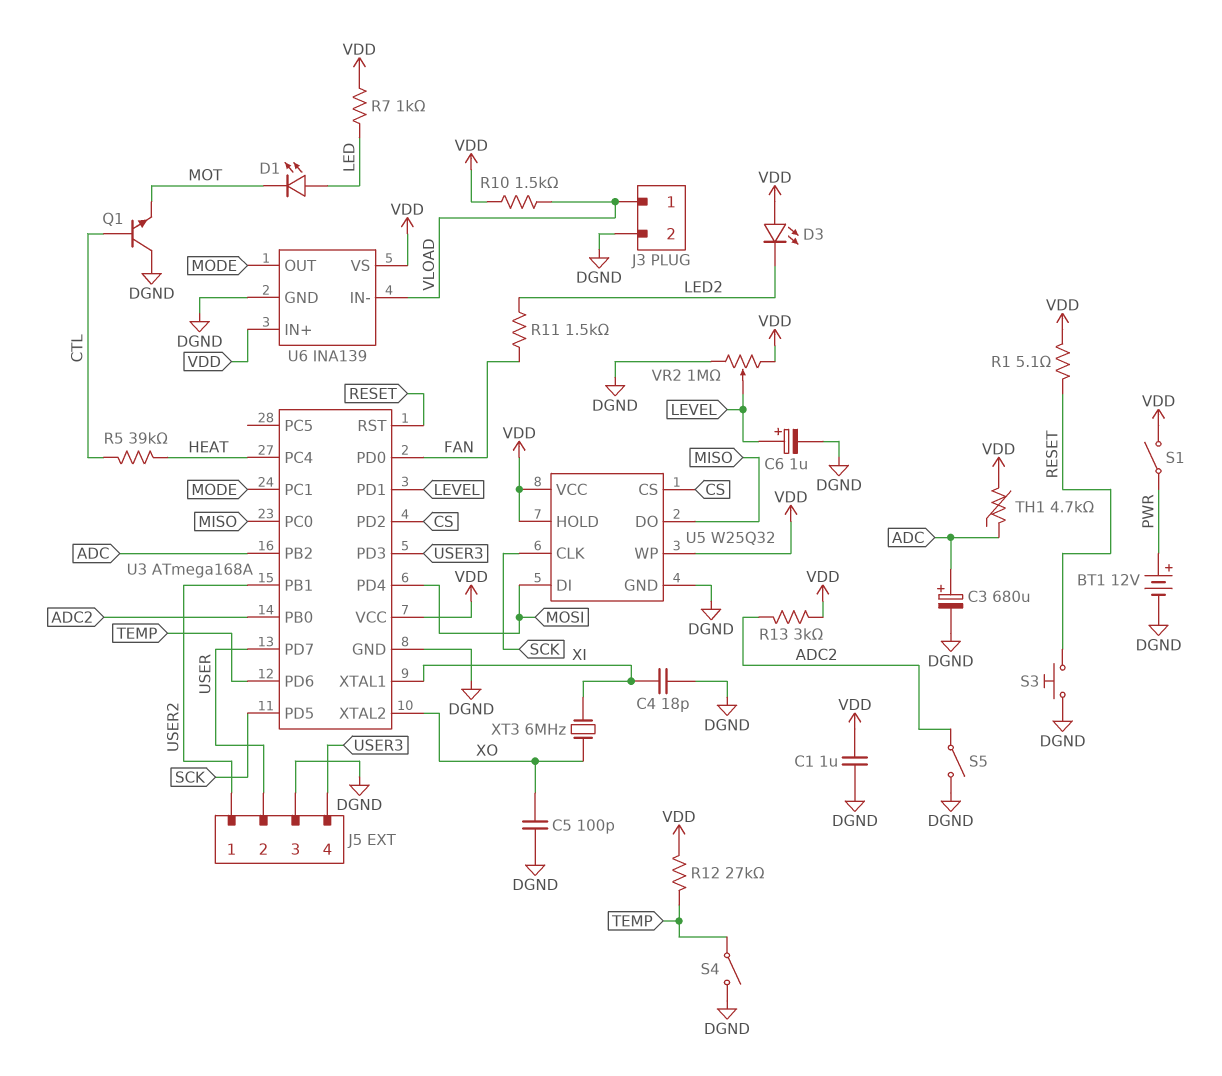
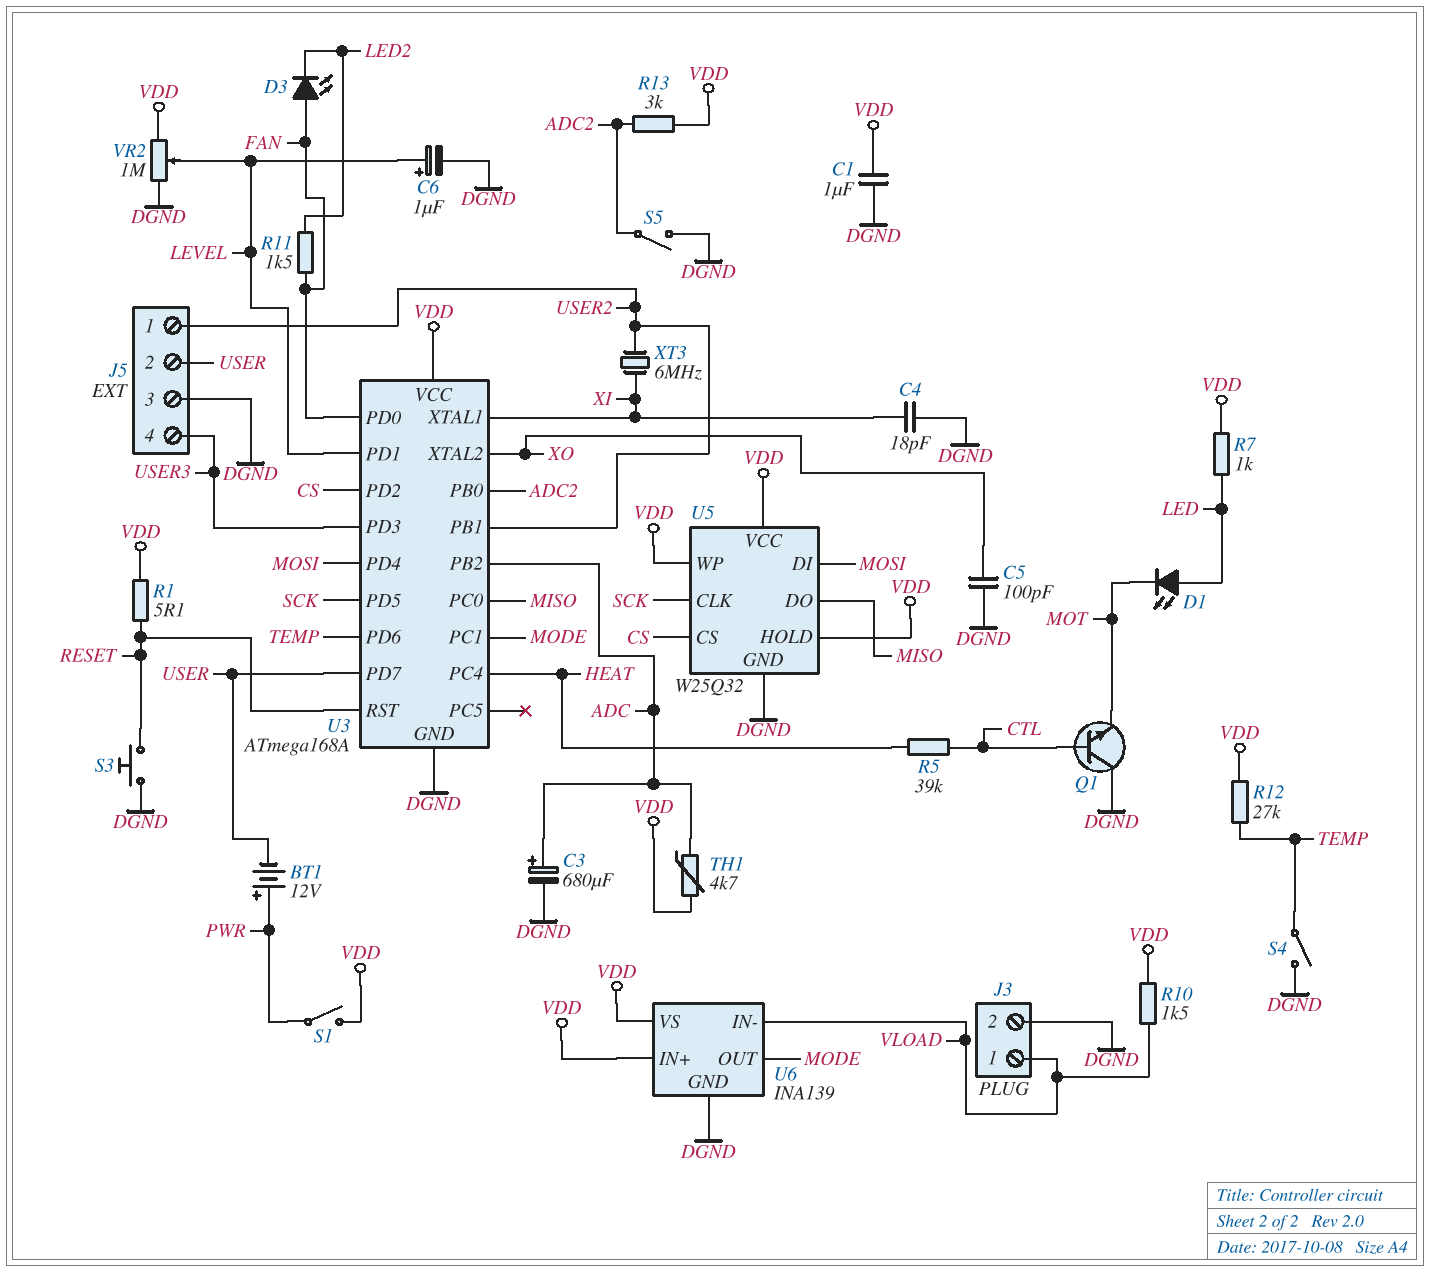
BT1: 12V (plus PWR, minus DGND) -> 12V (plus PWR, minus USER)
D3: LED (A VDD, K LED2) -> LED (A FAN, K LED2)
XT3: 6MHz (XI, XO) -> 6MHz (USER2, XI)

